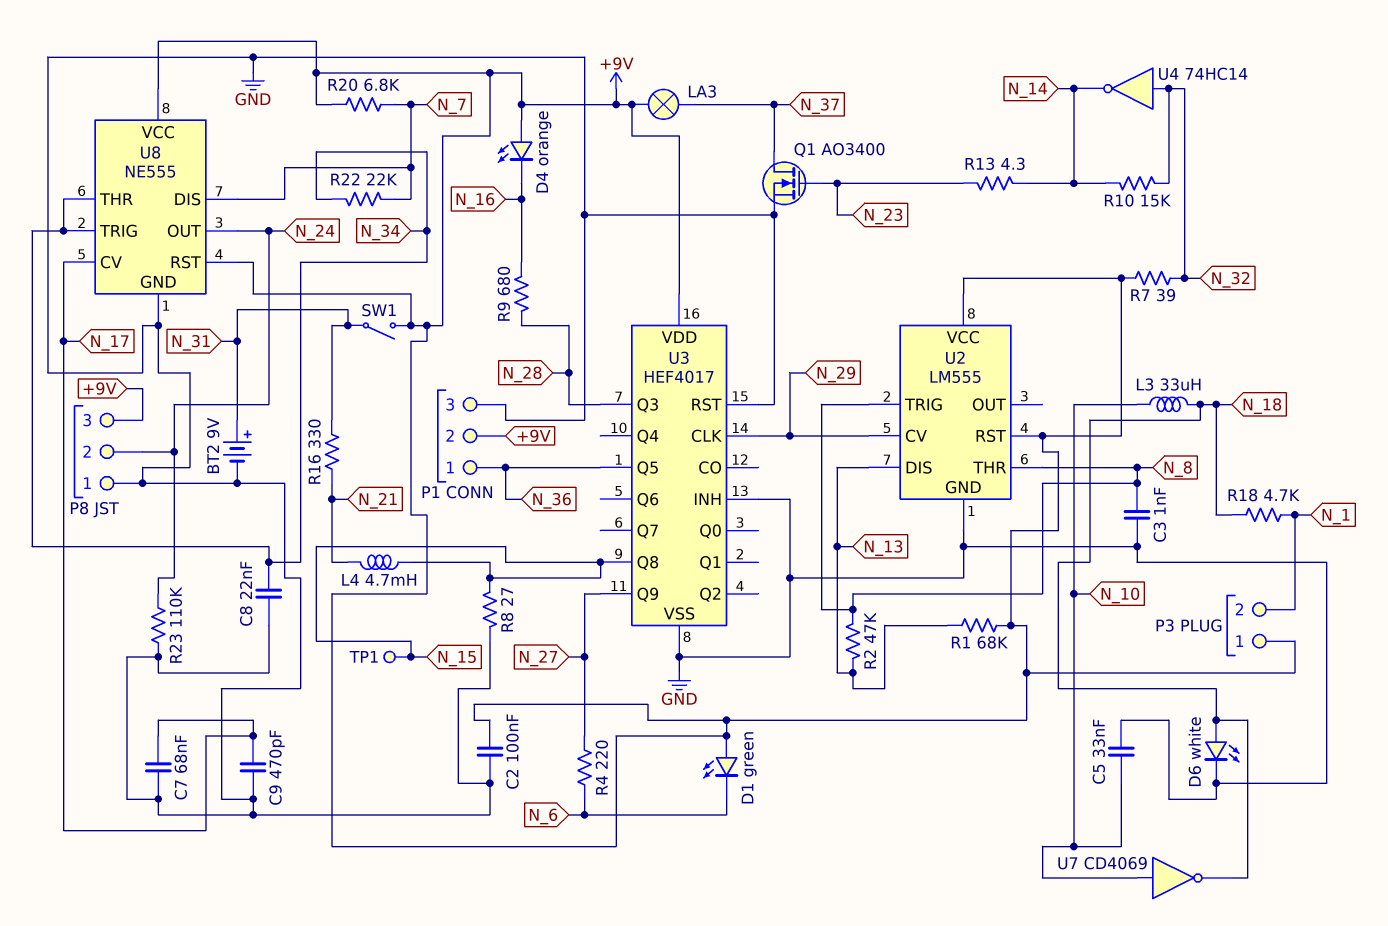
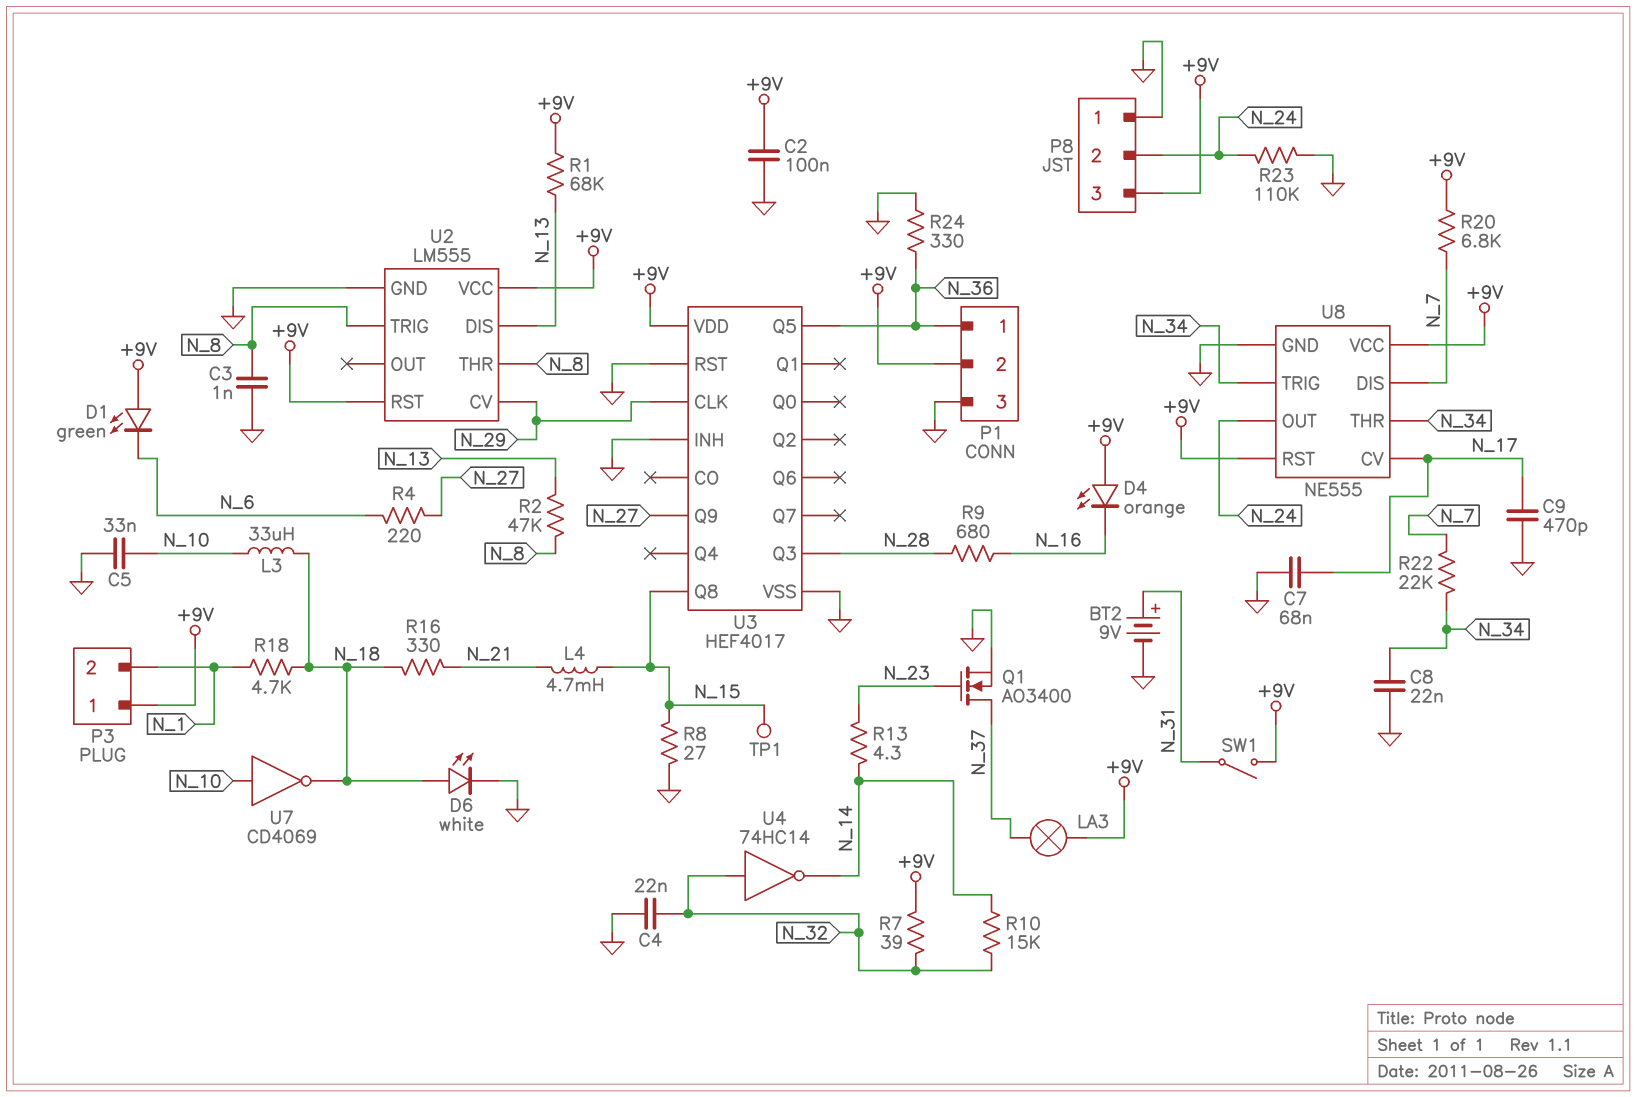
C4: none -> 22nF (GND, N_32)
R16: 330 (N_21, N_31) -> 330 (N_18, N_21)
R24: none -> 330 (GND, N_36)

